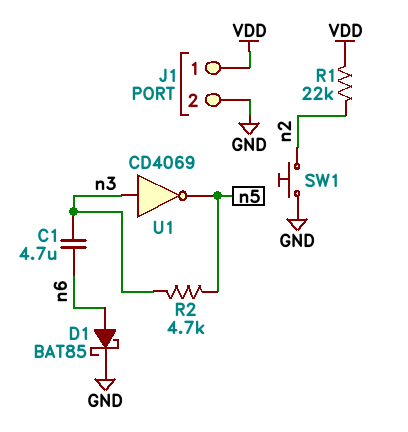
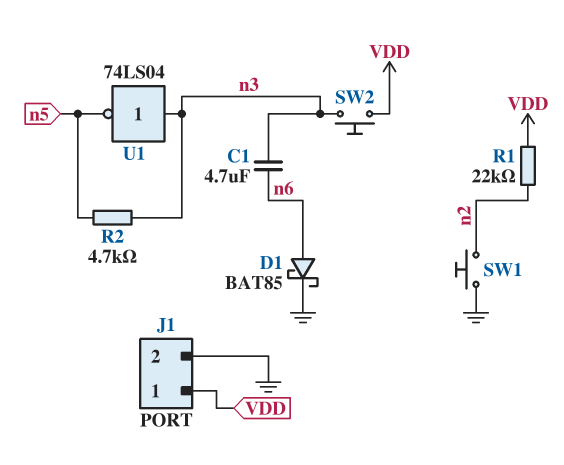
SW2: none -> button (VDD, n3)
U1: NOT CD4069 (in n3, out n5) -> NOT 74LS04 (in n3, out n5)

